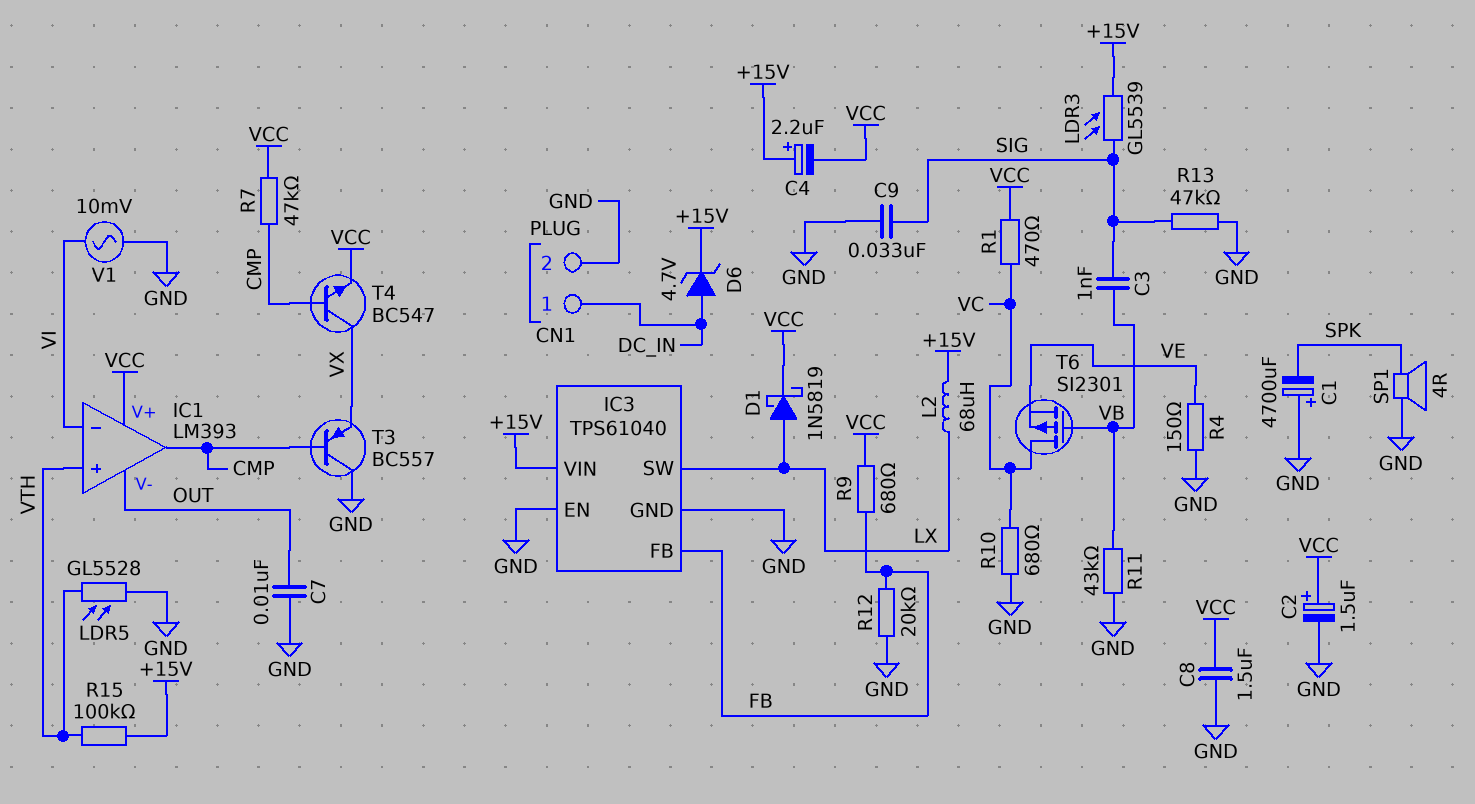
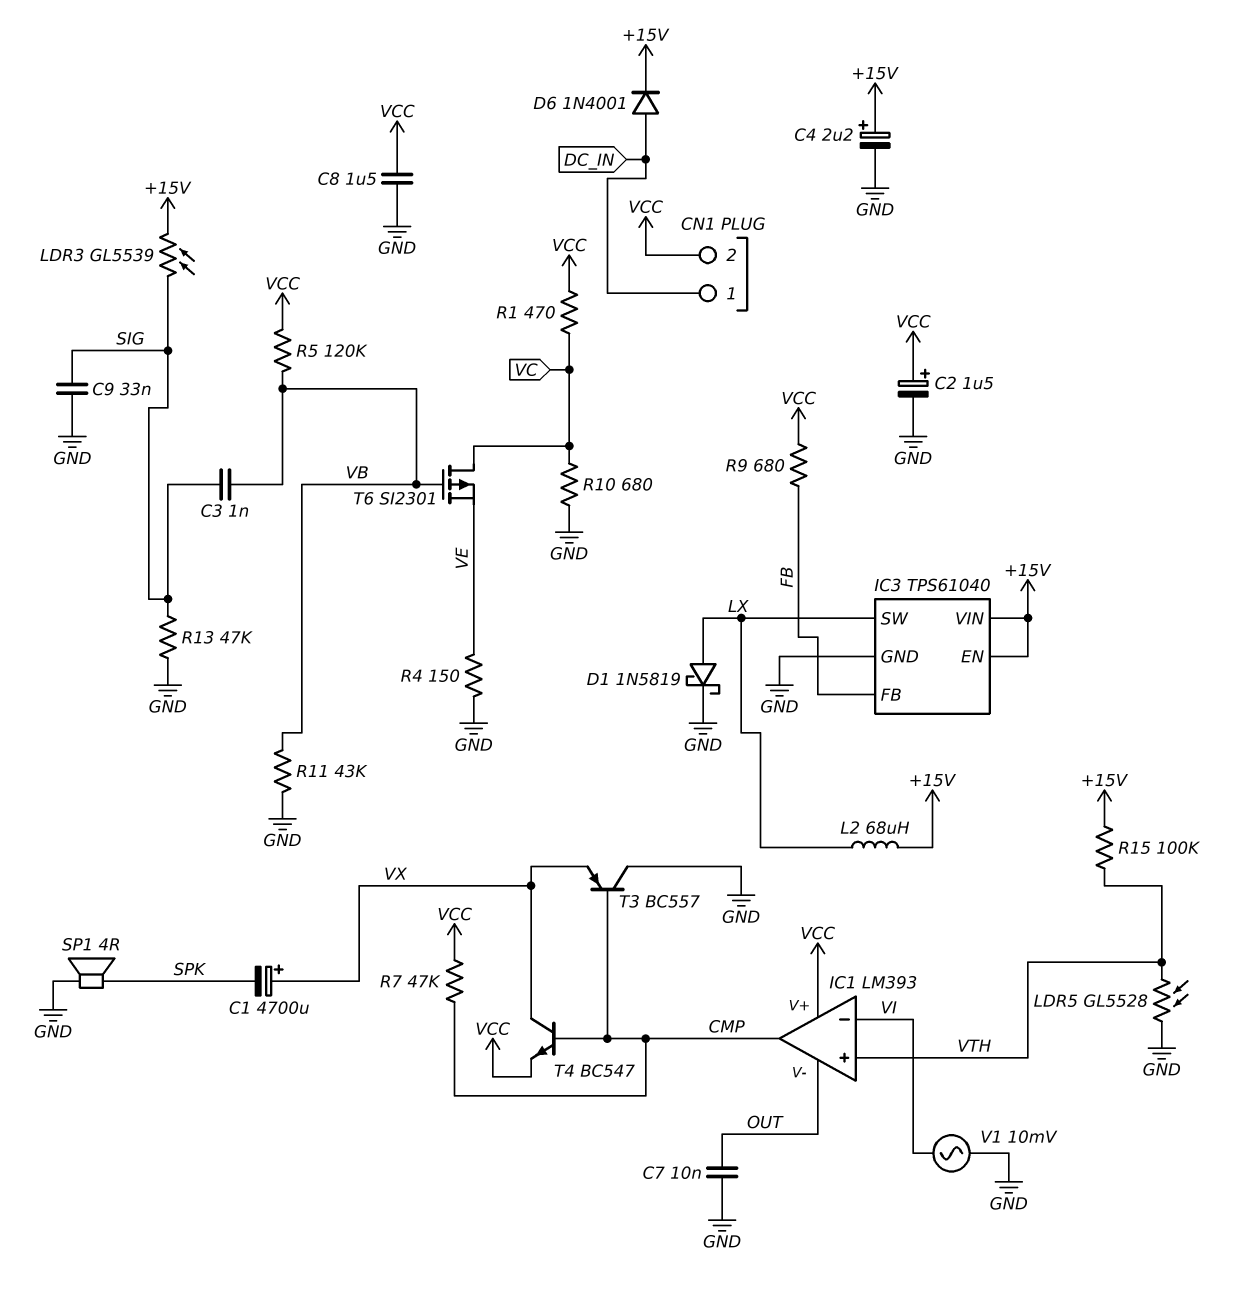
C1: 4700uF (plus GND, minus SPK) -> 4700uF (plus VX, minus SPK)
C4: 2.2uF (plus +15V, minus VCC) -> 2.2uF (plus +15V, minus GND)
CN1 pin 2: GND -> VCC
D1: schottky 1N5819 (A LX, K VCC) -> schottky 1N5819 (A LX, K GND)
D6: zener 4.7V (A DC_IN, K +15V) -> diode 1N4001 (A DC_IN, K +15V)
IC3 pin EN: GND -> +15V
R5: none -> 120k (VB, VCC)
R12: 20k (FB, GND) -> none

